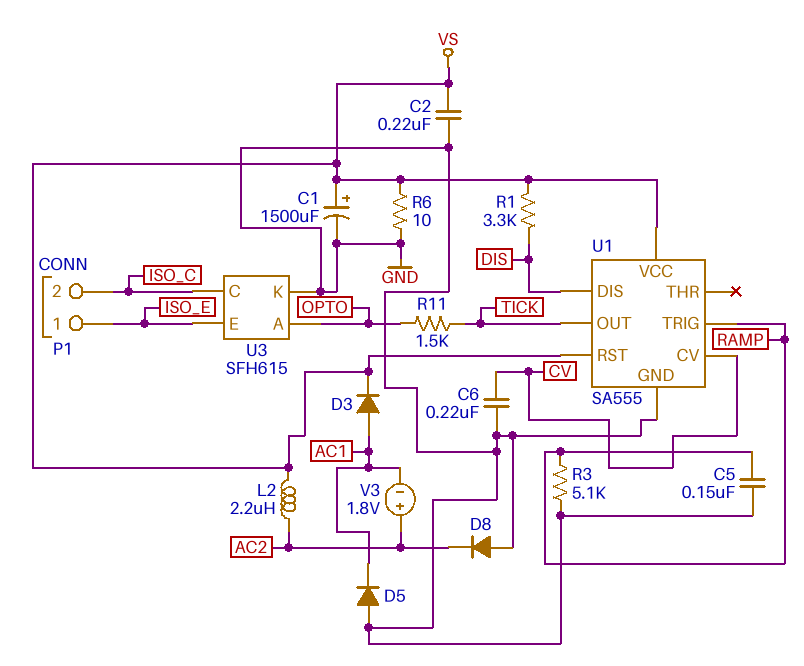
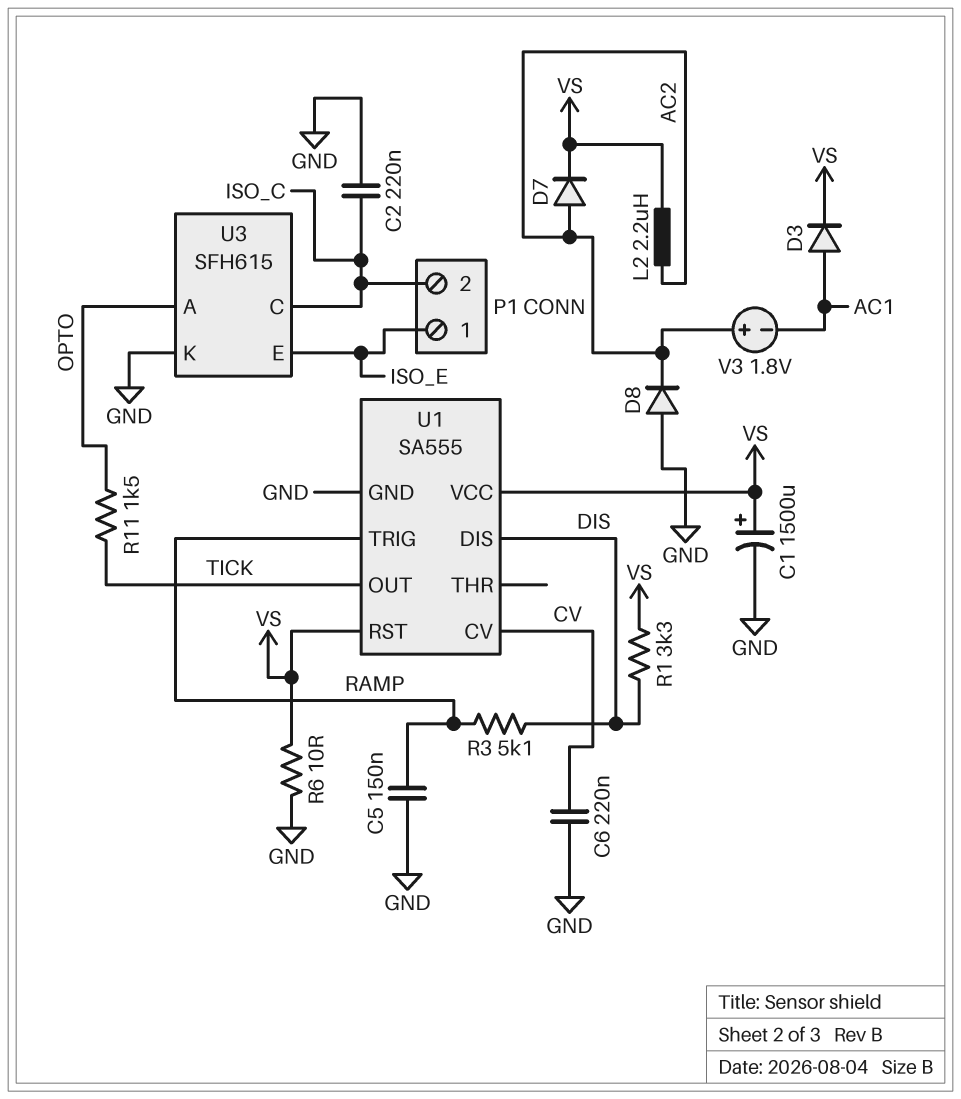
C2: 220nF (GND, VS) -> 220nF (GND, ISO_C)
D5: diode (A GND, K AC1) -> none
D7: none -> diode (A AC2, K VS)
R3: 5.1k (GND, RAMP) -> 5.1k (DIS, RAMP)

